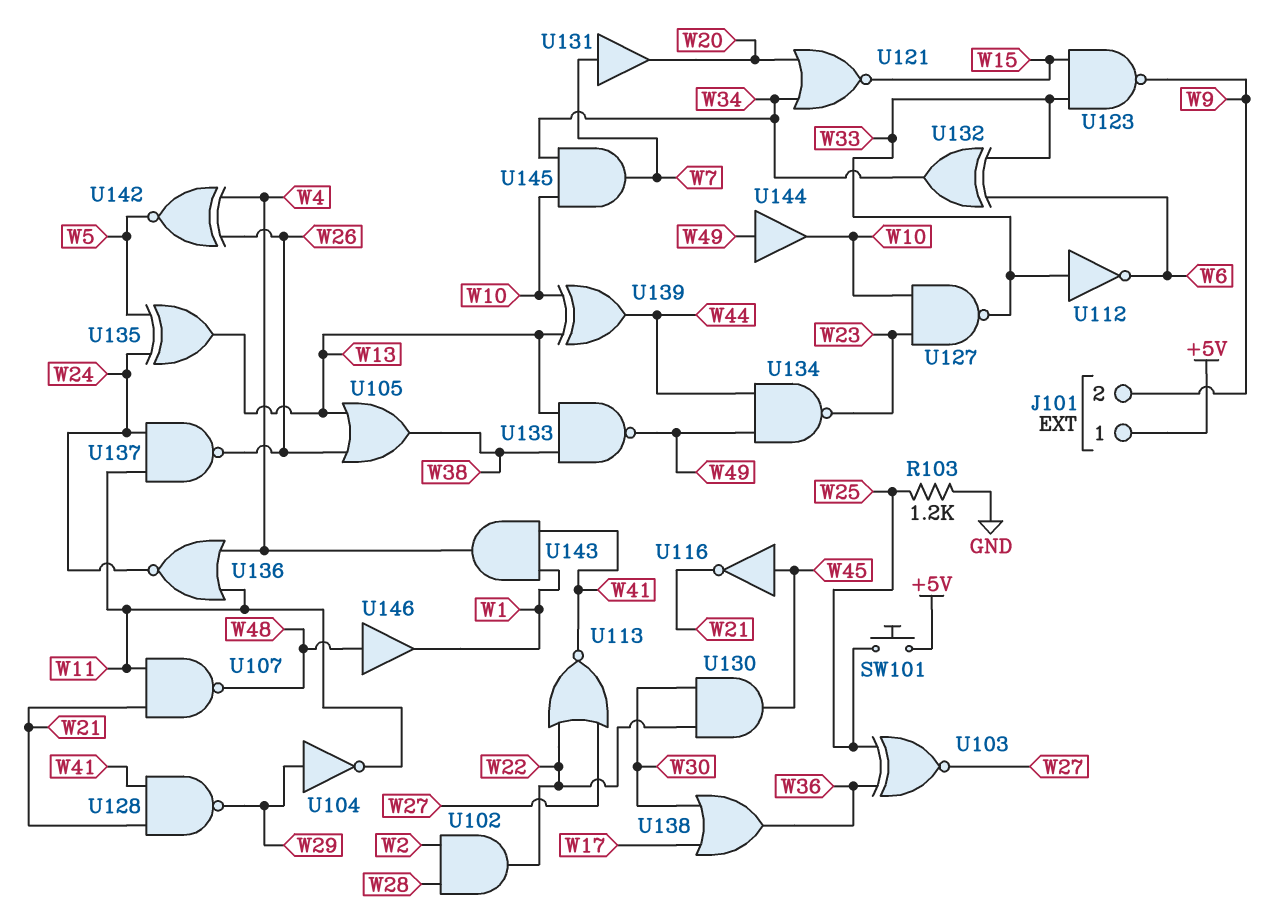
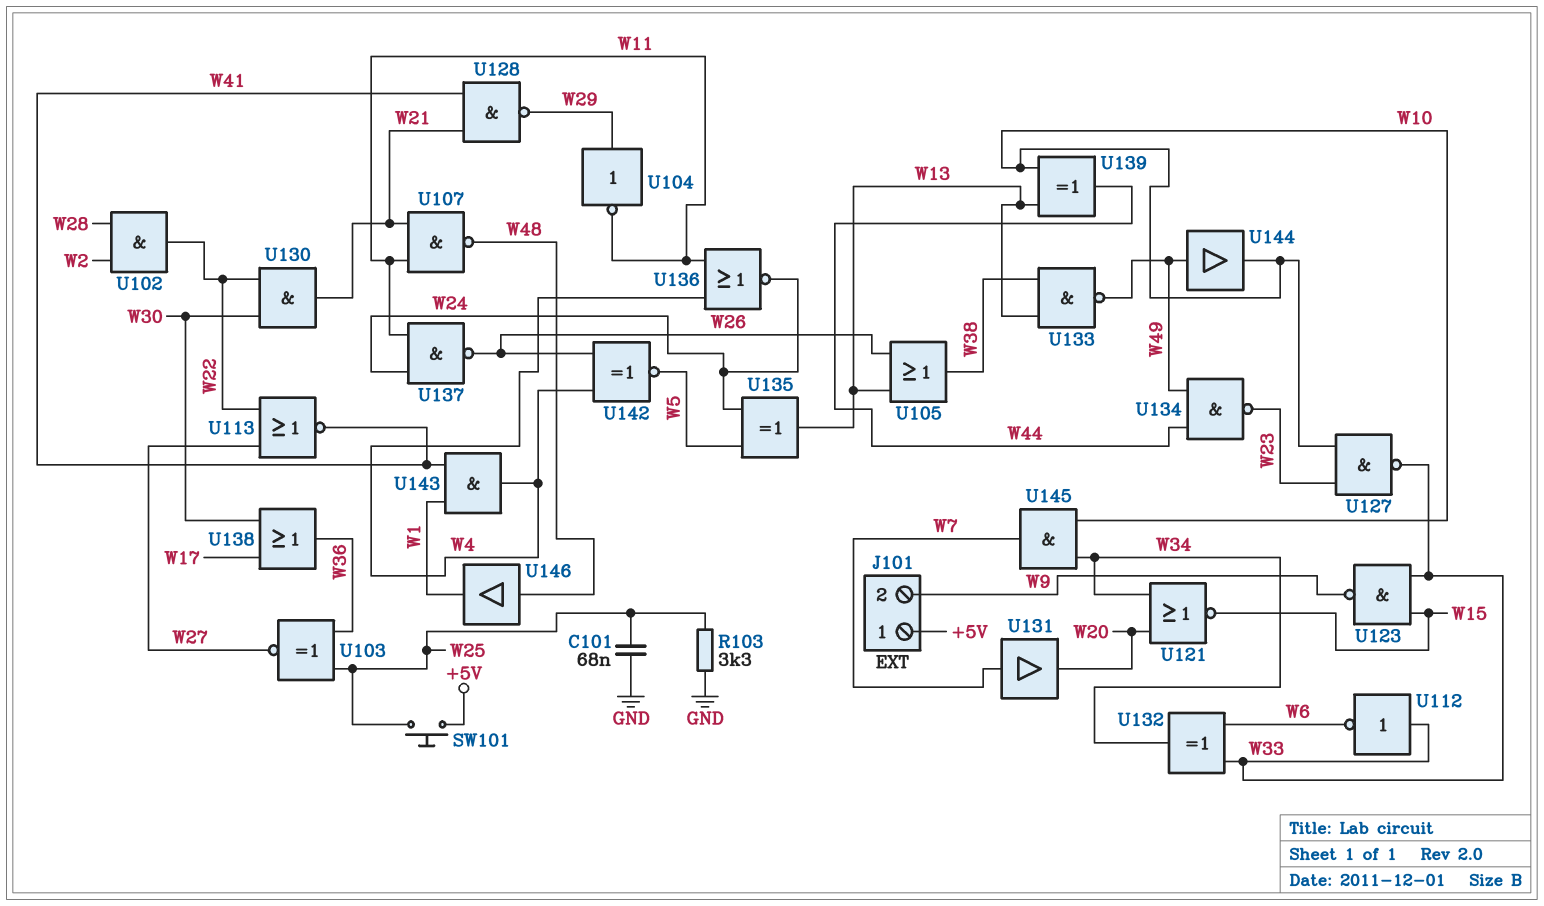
C101: none -> 68nF (GND, W25)
R103: 1.2k (GND, W25) -> 3.3k (GND, W25)
U116: NOT (in W45, out W21) -> none
U130: AND (in W22, in W30, out W45) -> AND (in W22, in W30, out W21)

